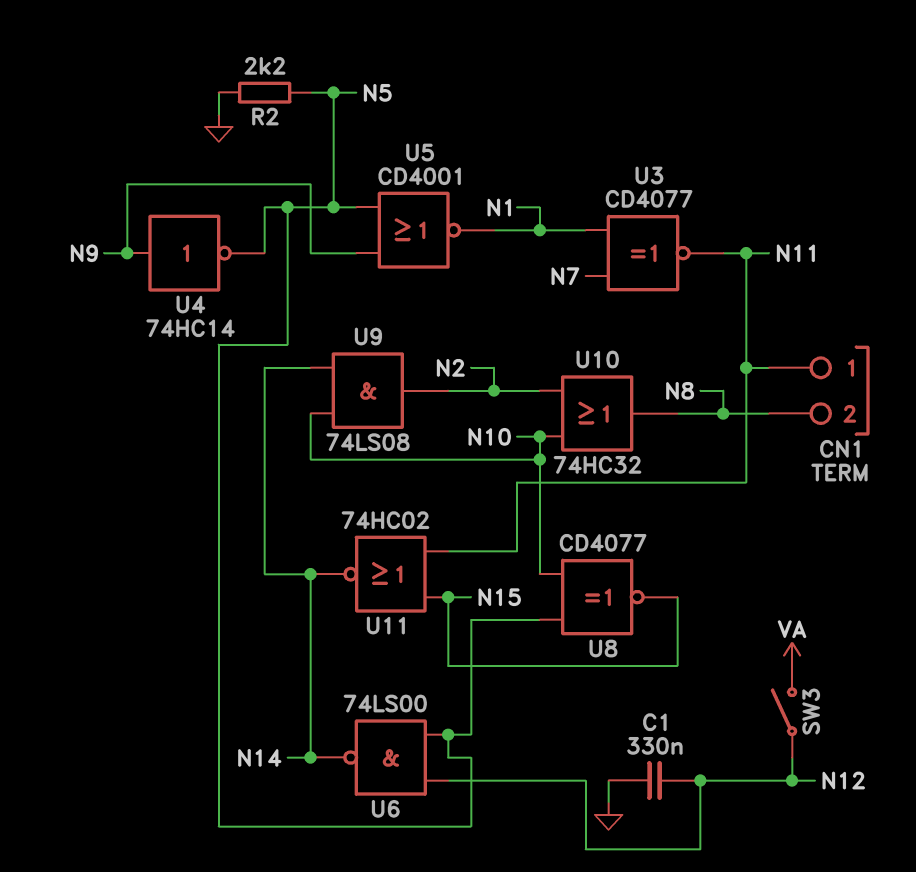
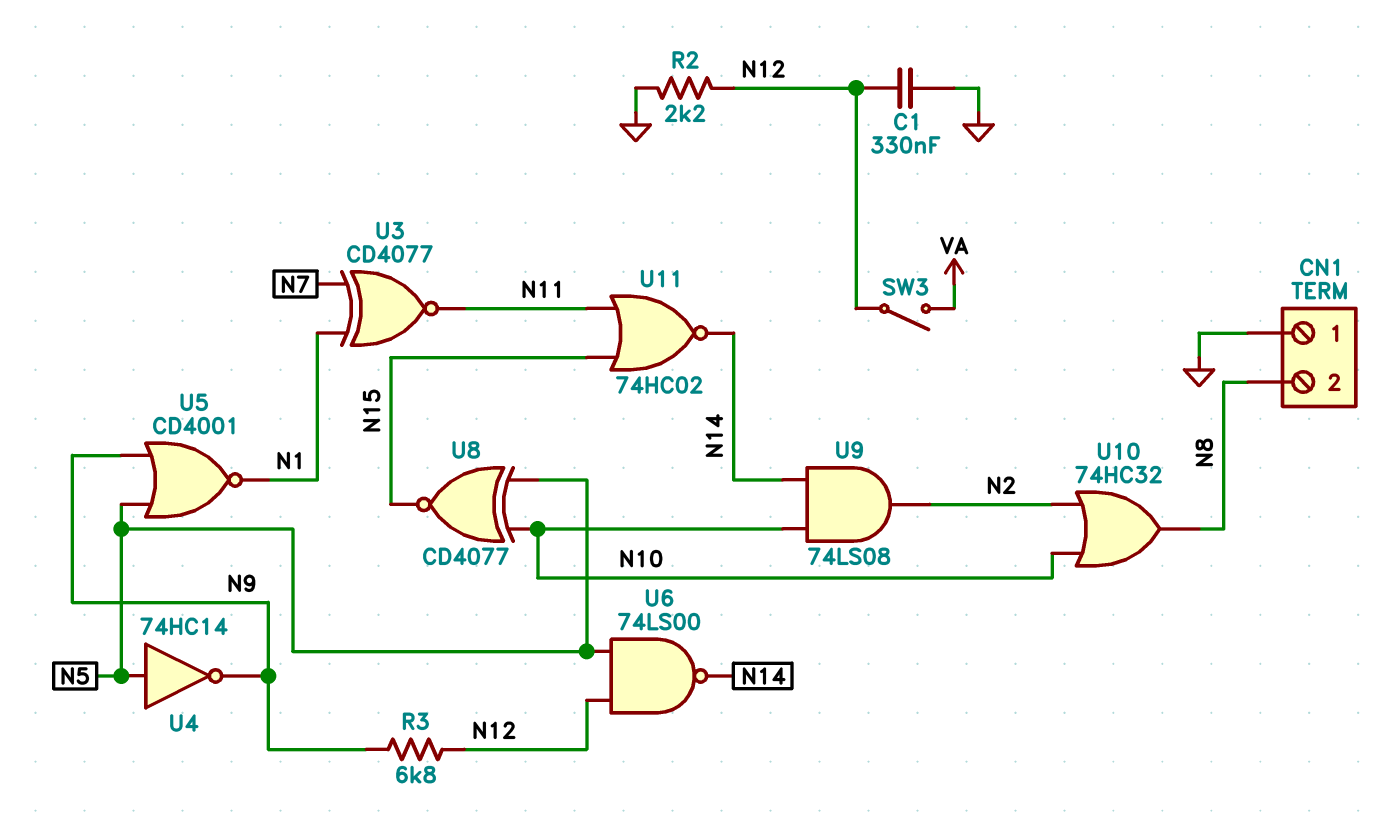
CN1 pin 1: N11 -> GND
R2: 2.2k (GND, N5) -> 2.2k (GND, N12)
R3: none -> 6.8k (N9, N12)
U4: NOT 74HC14 (in N9, out N5) -> NOT 74HC14 (in N5, out N9)

